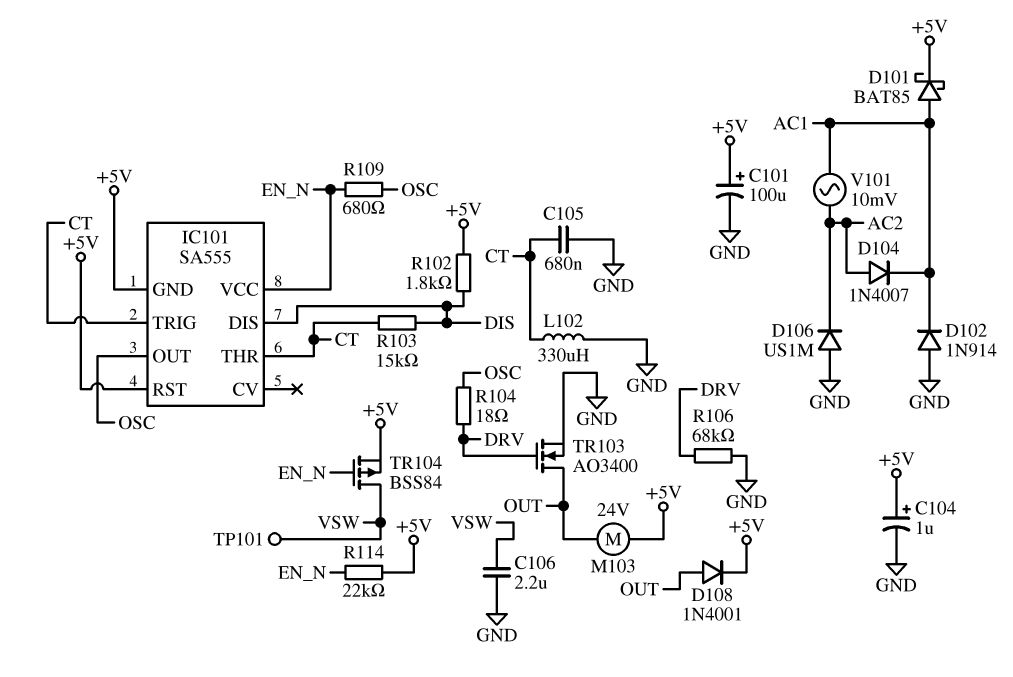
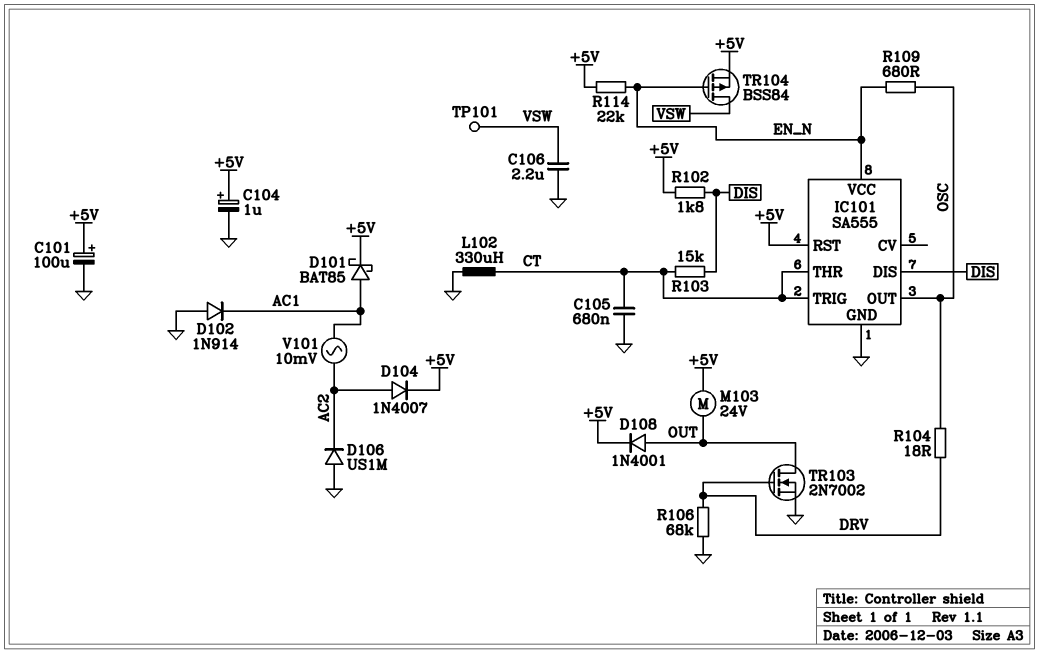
D104: diode 1N4007 (A AC2, K AC1) -> diode 1N4007 (A AC2, K +5V)
IC101 pin GND: +5V -> GND
TR103: NMOS AO3400 (G DRV, D OUT, S GND) -> NMOS 2N7002 (G DRV, D OUT, S GND)

